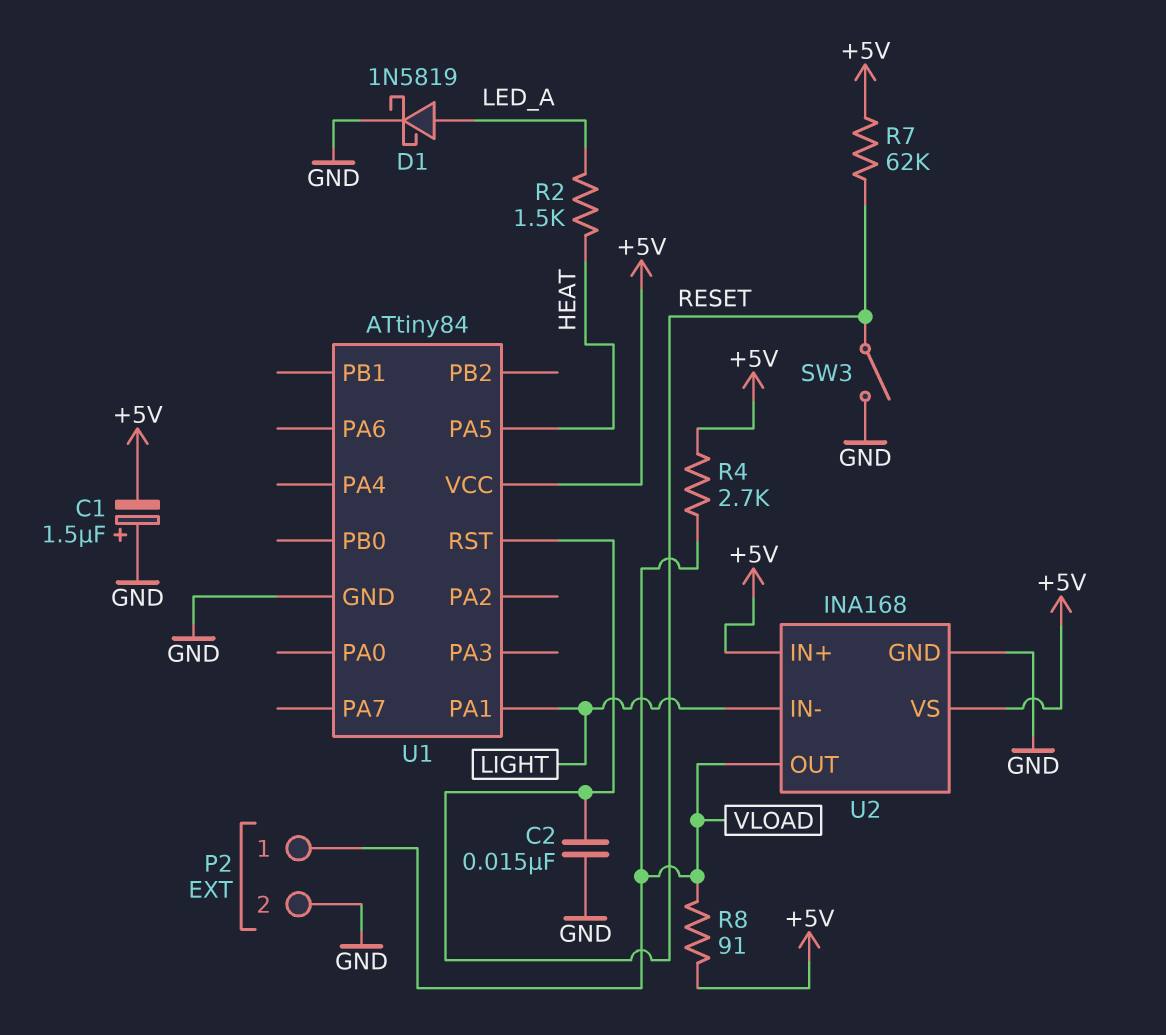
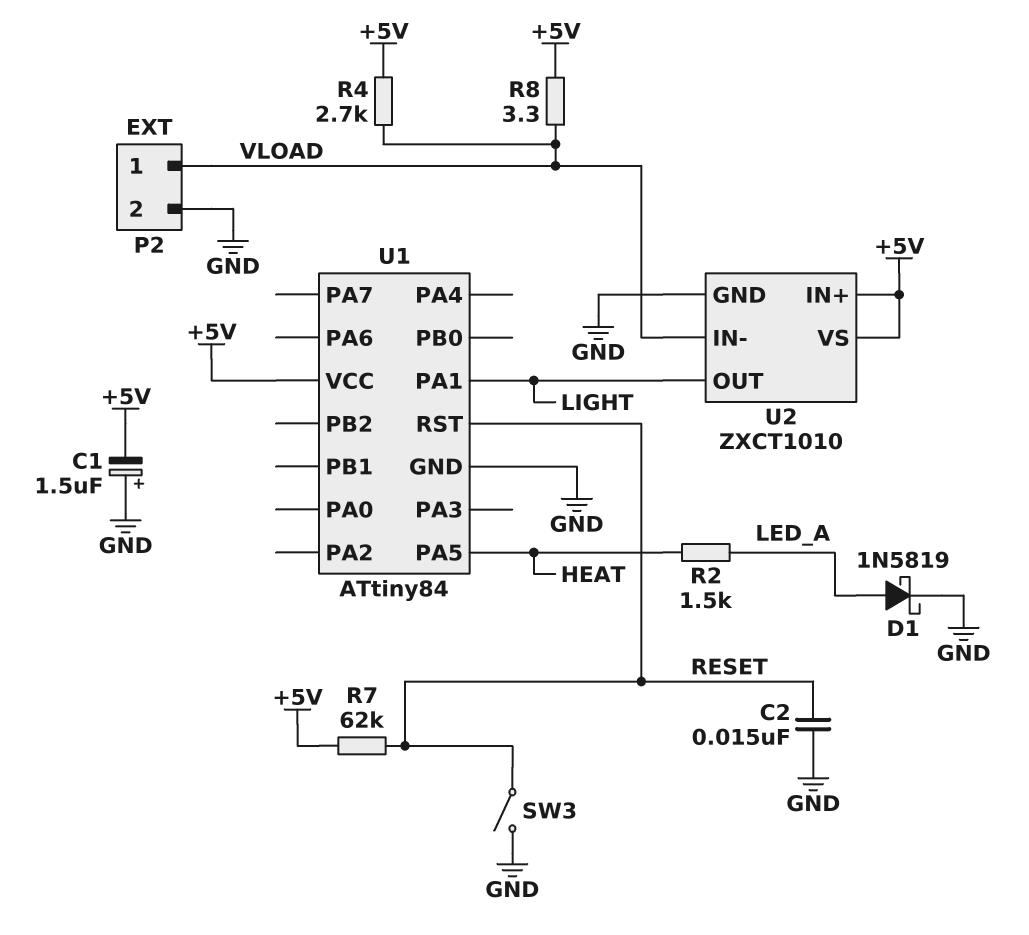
R8: 91 (+5V, VLOAD) -> 3.3 (+5V, VLOAD)
U2: INA168 -> ZXCT1010
U2 pin IN-: LIGHT -> VLOAD
U2 pin OUT: VLOAD -> LIGHT

